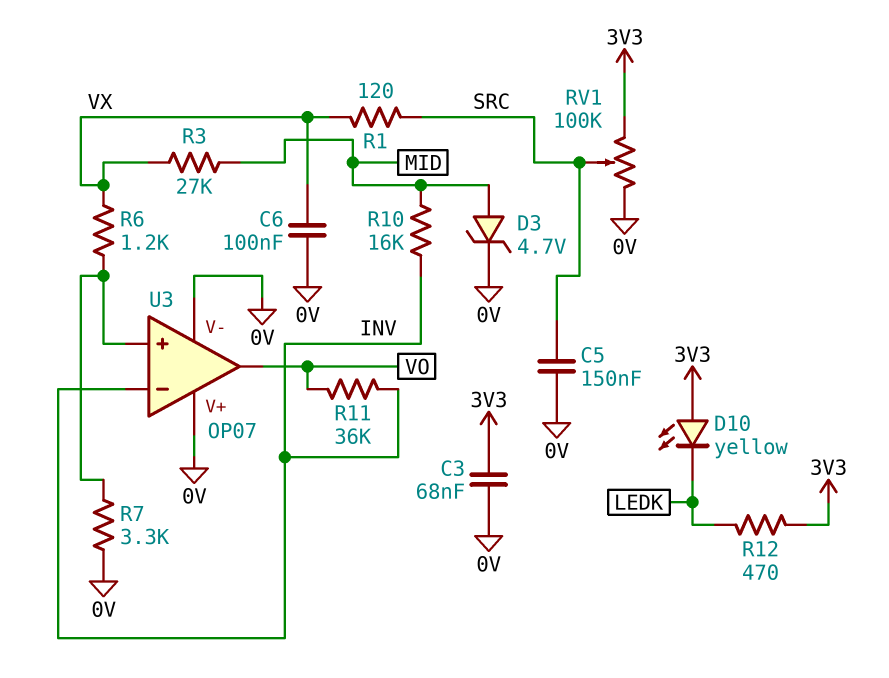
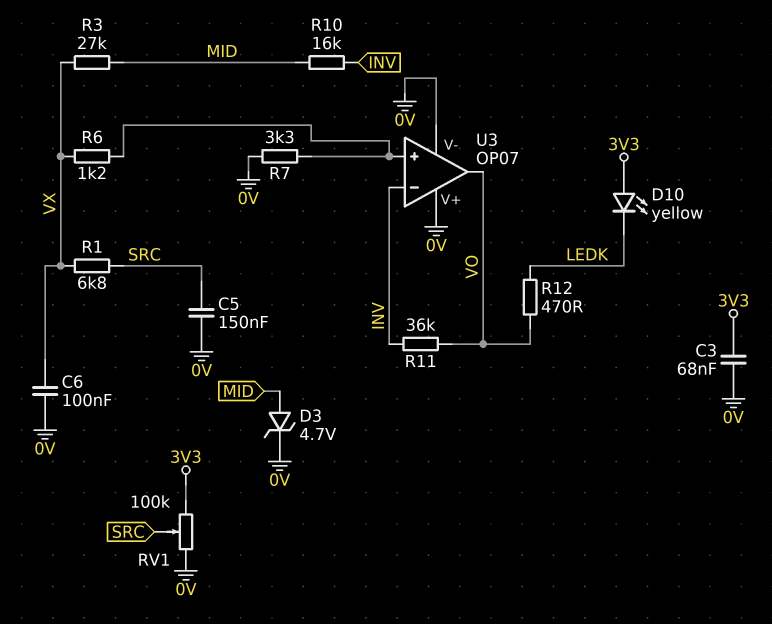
R1: 120 (SRC, VX) -> 6.8k (SRC, VX)
R12: 470 (3V3, LEDK) -> 470 (LEDK, VO)

